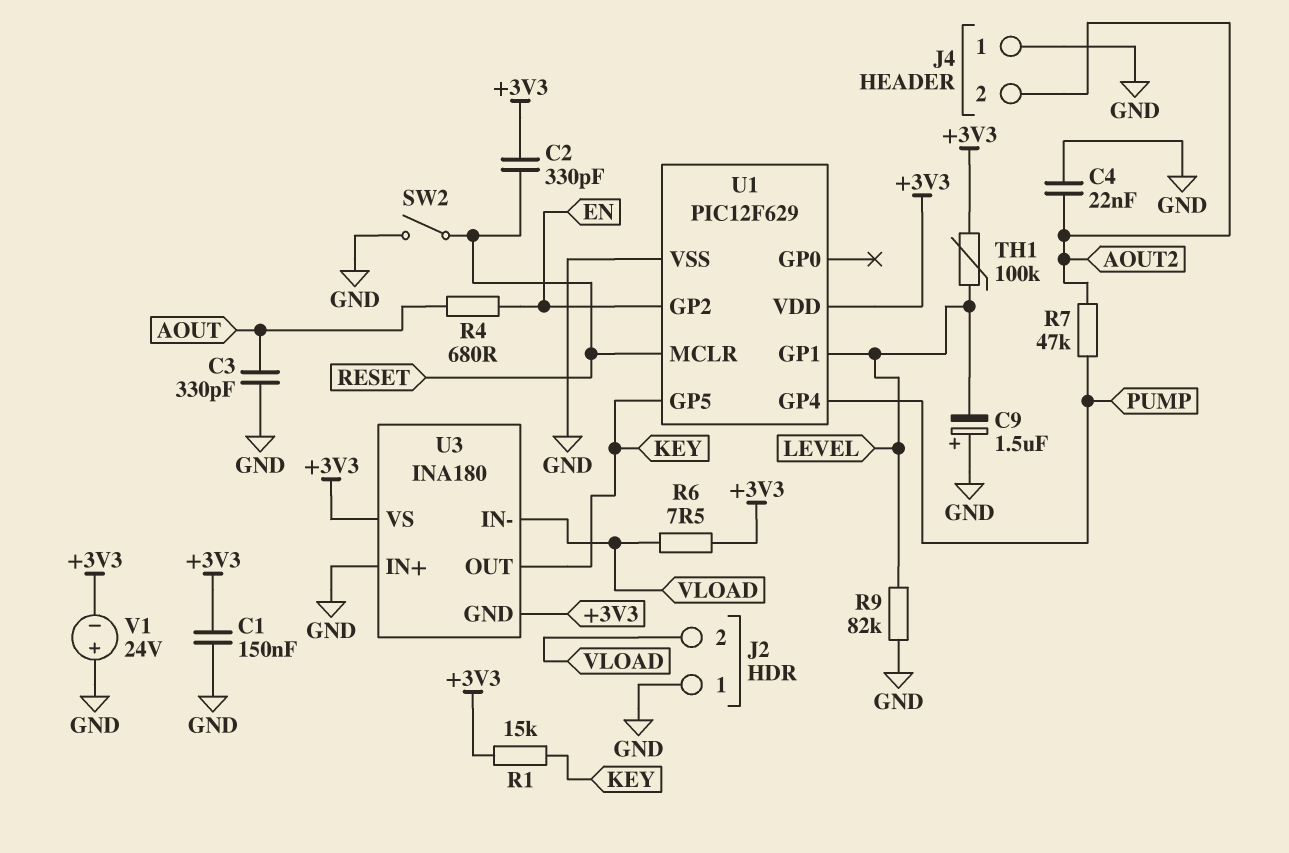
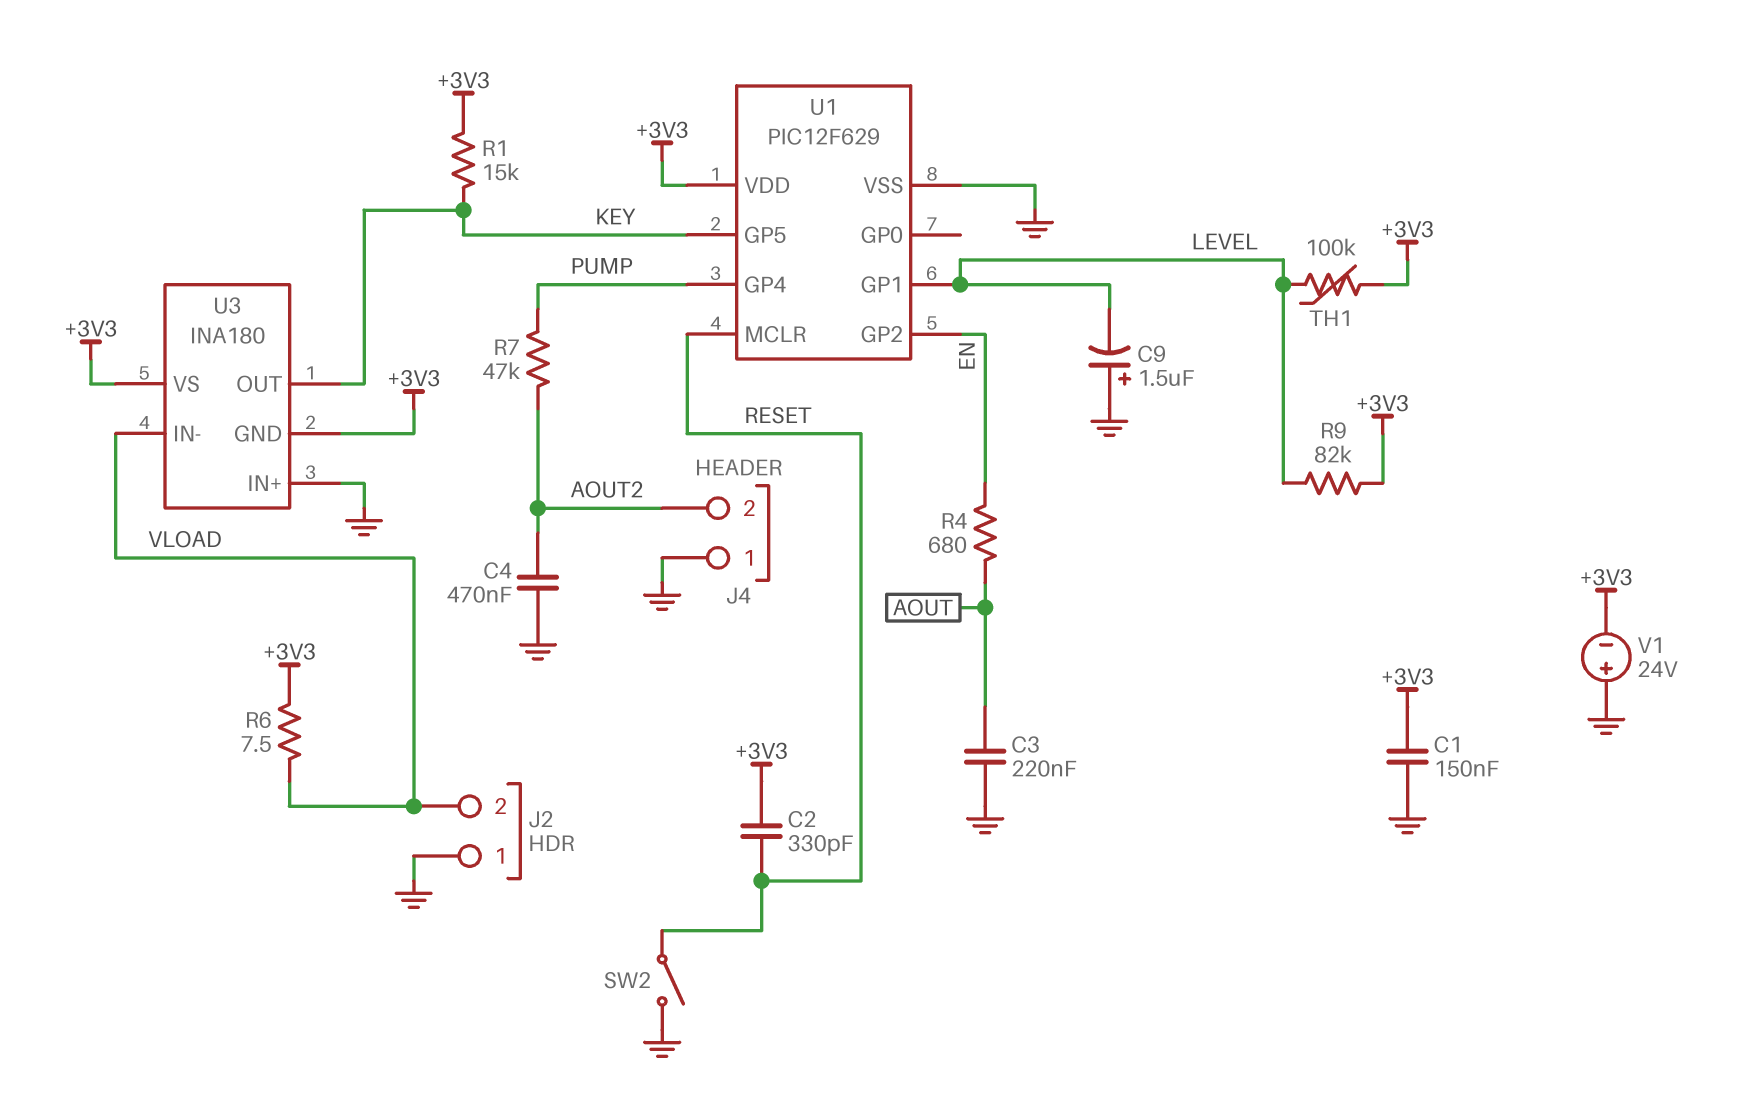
C3: 330pF (AOUT, GND) -> 220nF (AOUT, GND)
C4: 22nF (AOUT2, GND) -> 470nF (AOUT2, GND)
R9: 82k (GND, LEVEL) -> 82k (+3V3, LEVEL)

